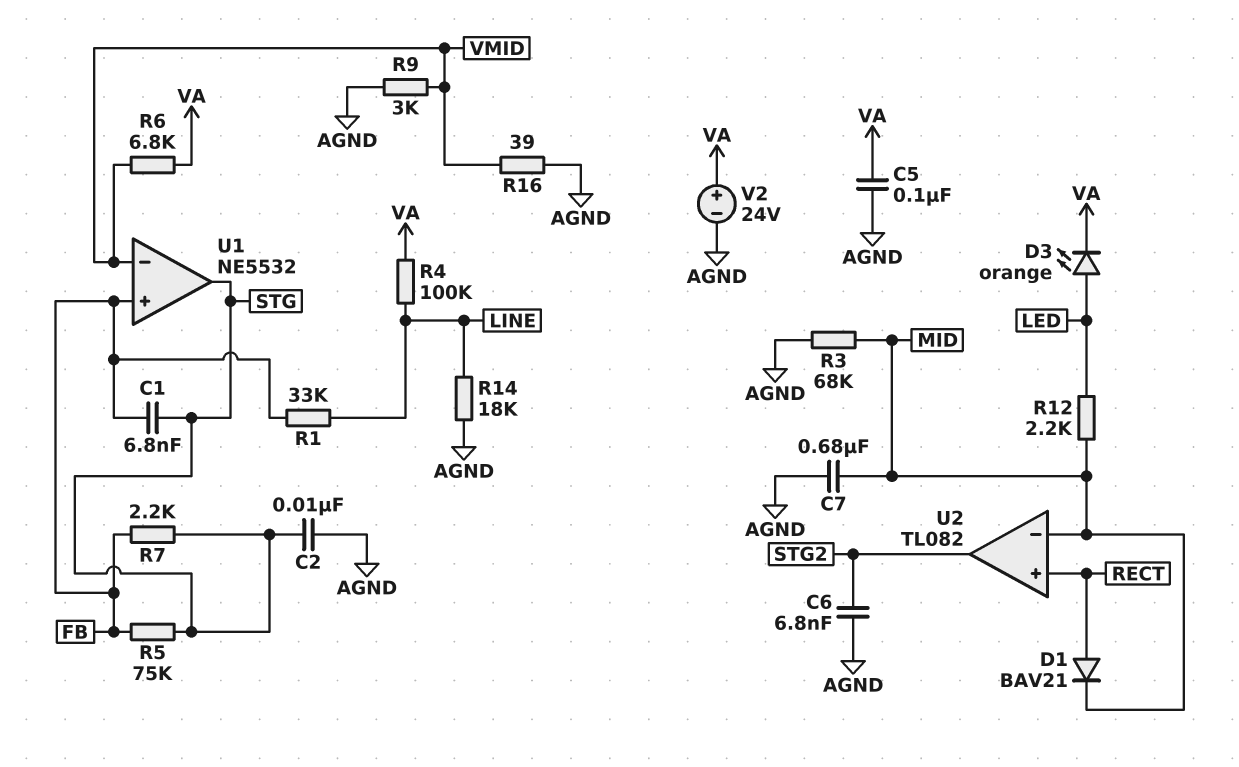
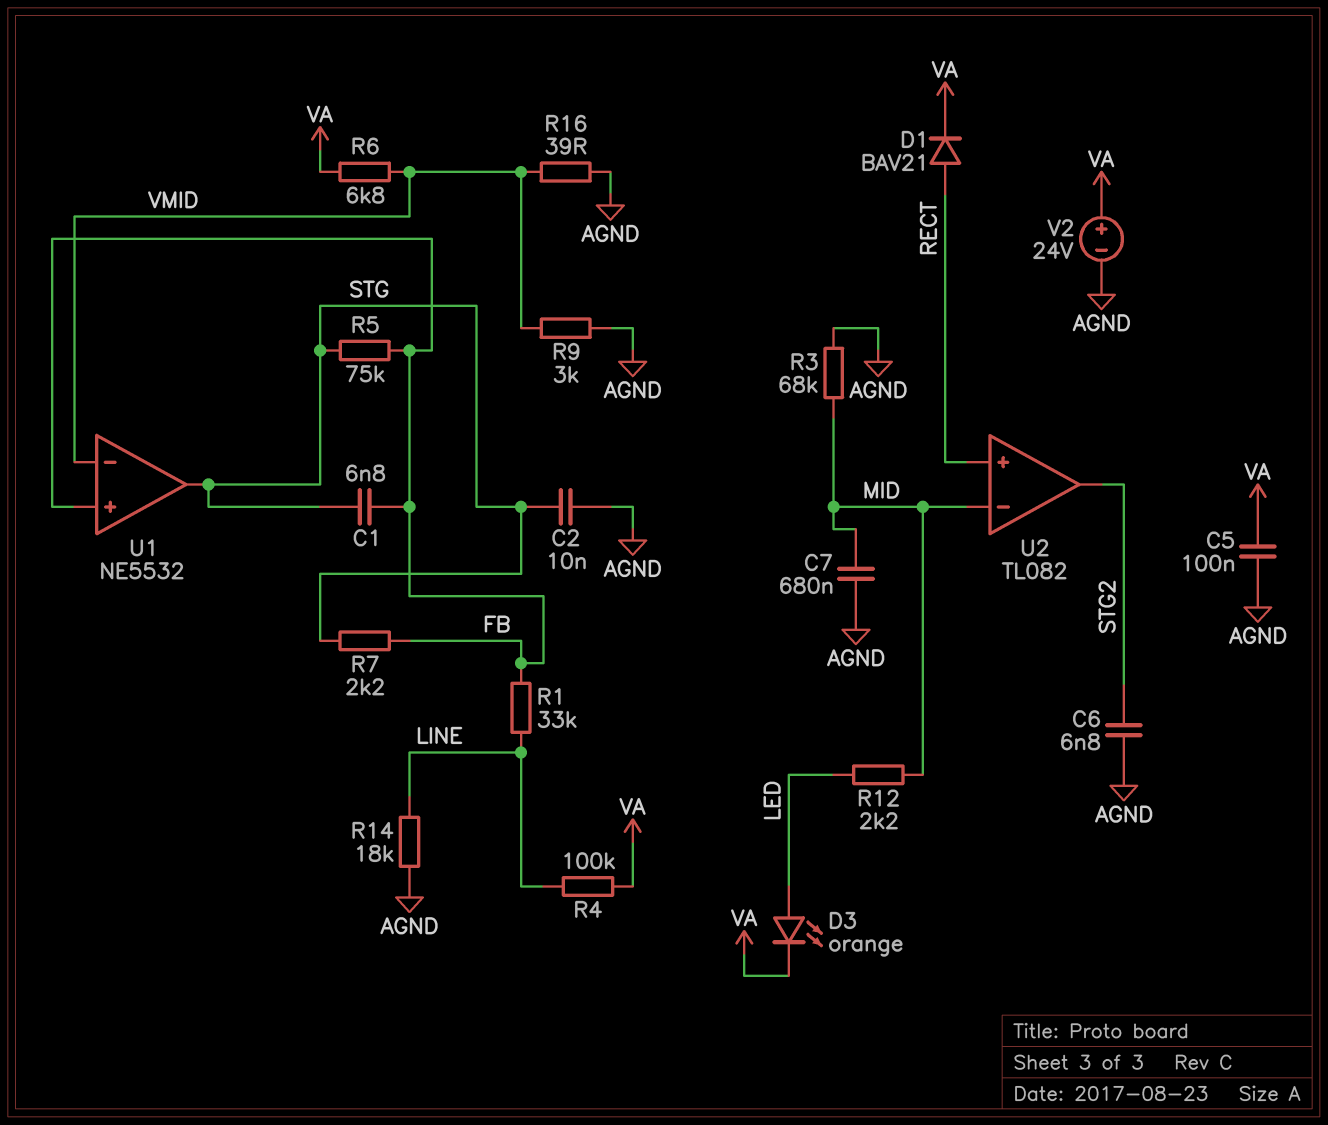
D1: diode BAV21 (A RECT, K MID) -> diode BAV21 (A RECT, K VA)

